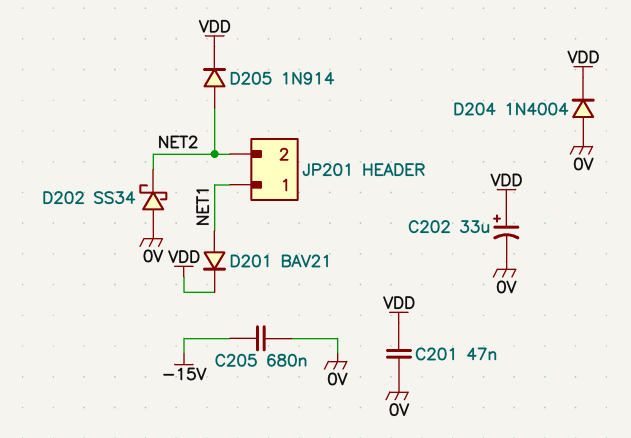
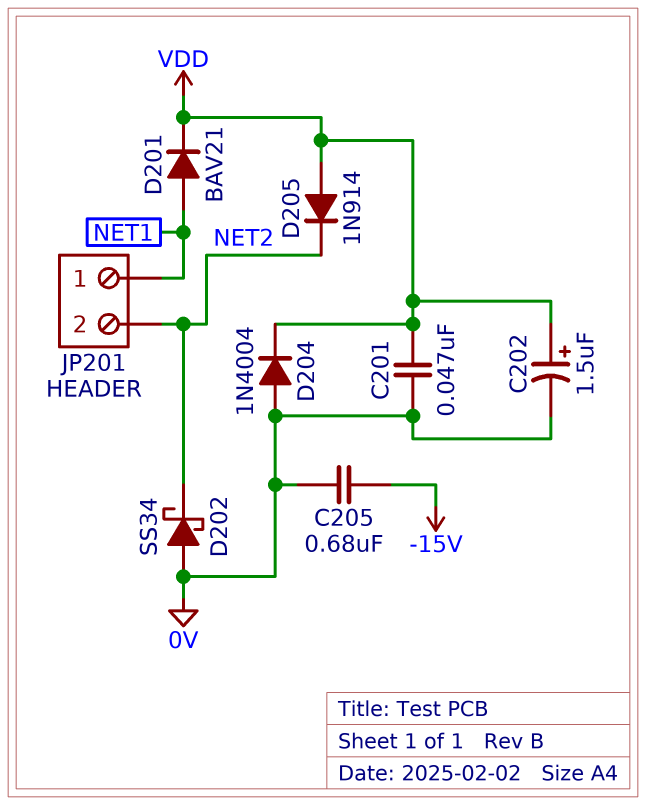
C202: 33uF (plus VDD, minus 0V) -> 1.5uF (plus VDD, minus 0V)
D205: diode 1N914 (A NET2, K VDD) -> diode 1N914 (A VDD, K NET2)

